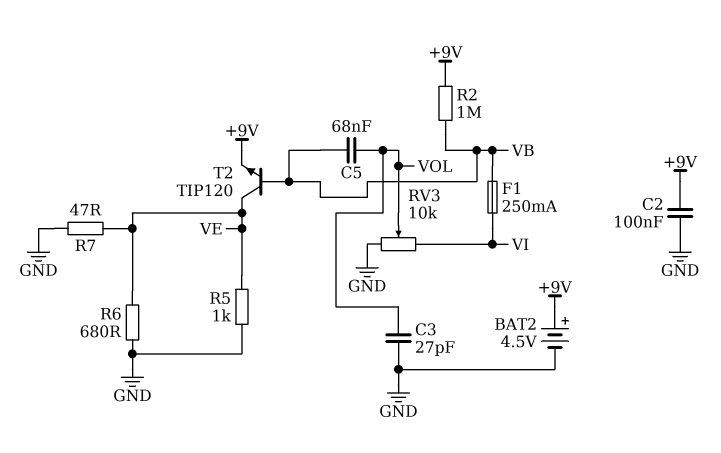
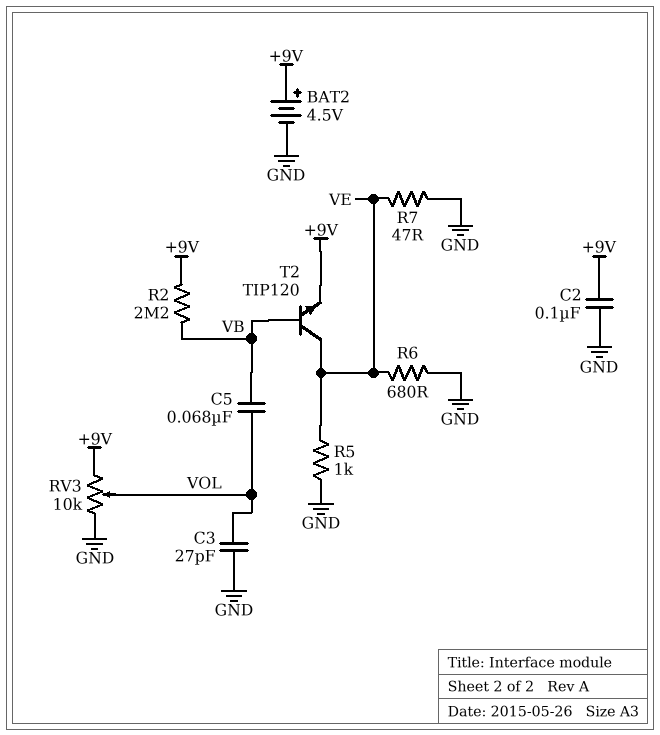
F1: 250mA (VB, VI) -> none
R2: 1M (+9V, VB) -> 2.2M (+9V, VB)
RV3: 10k (GND, VI, wiper VOL) -> 10k (+9V, GND, wiper VOL)

